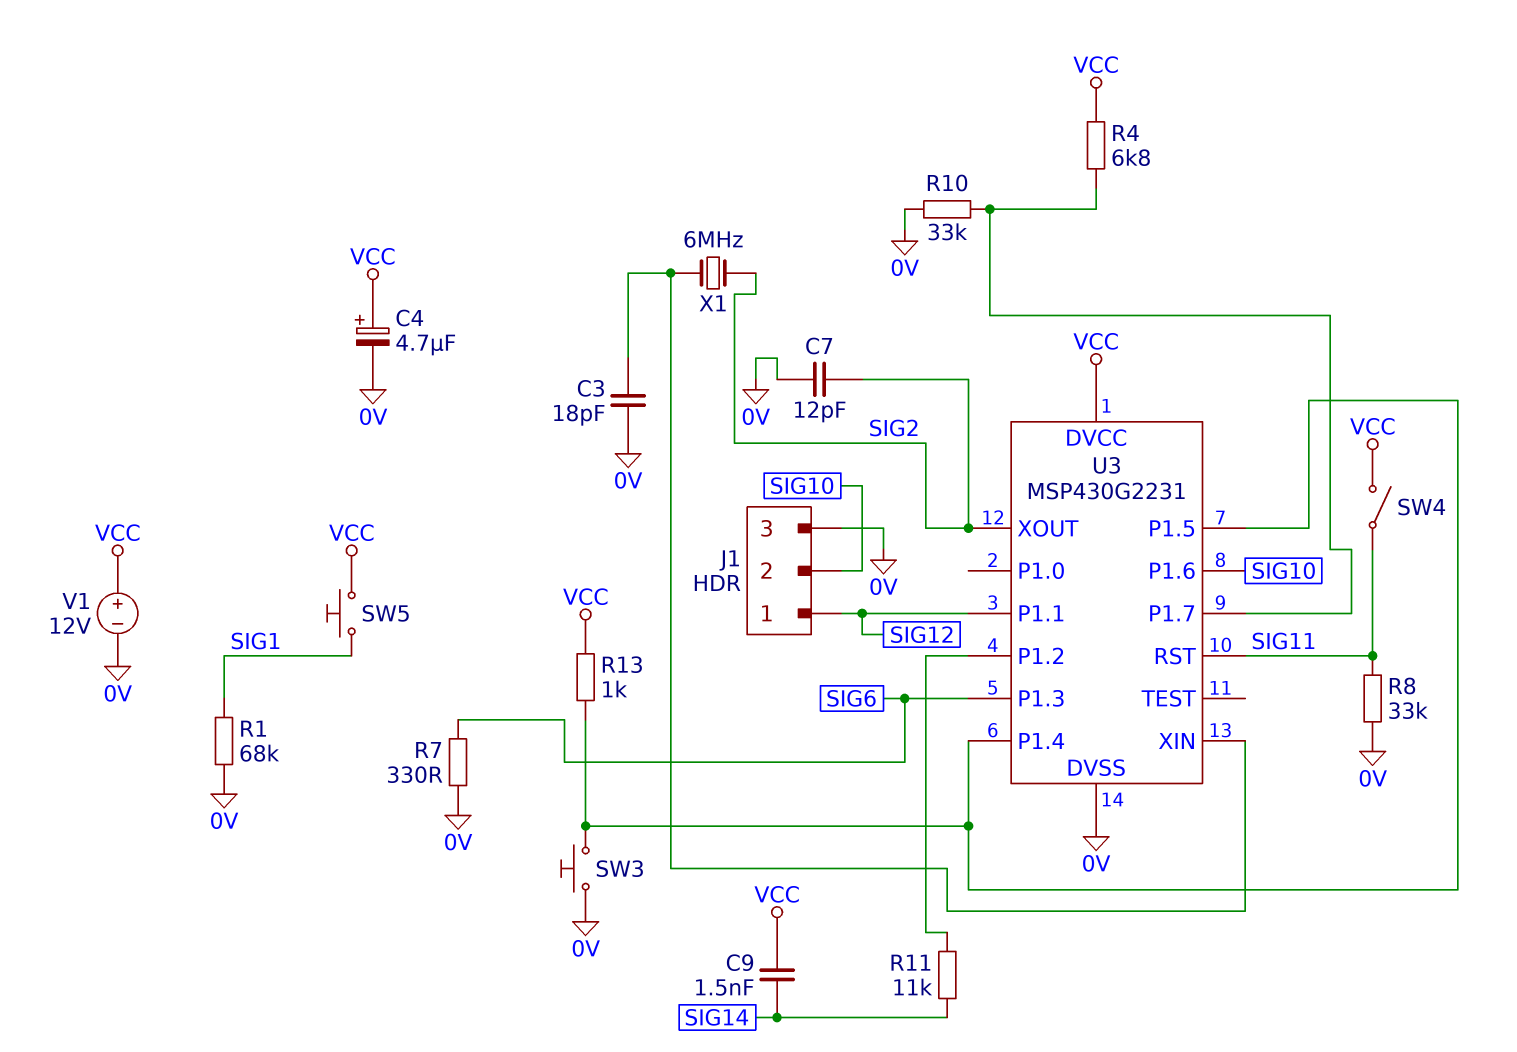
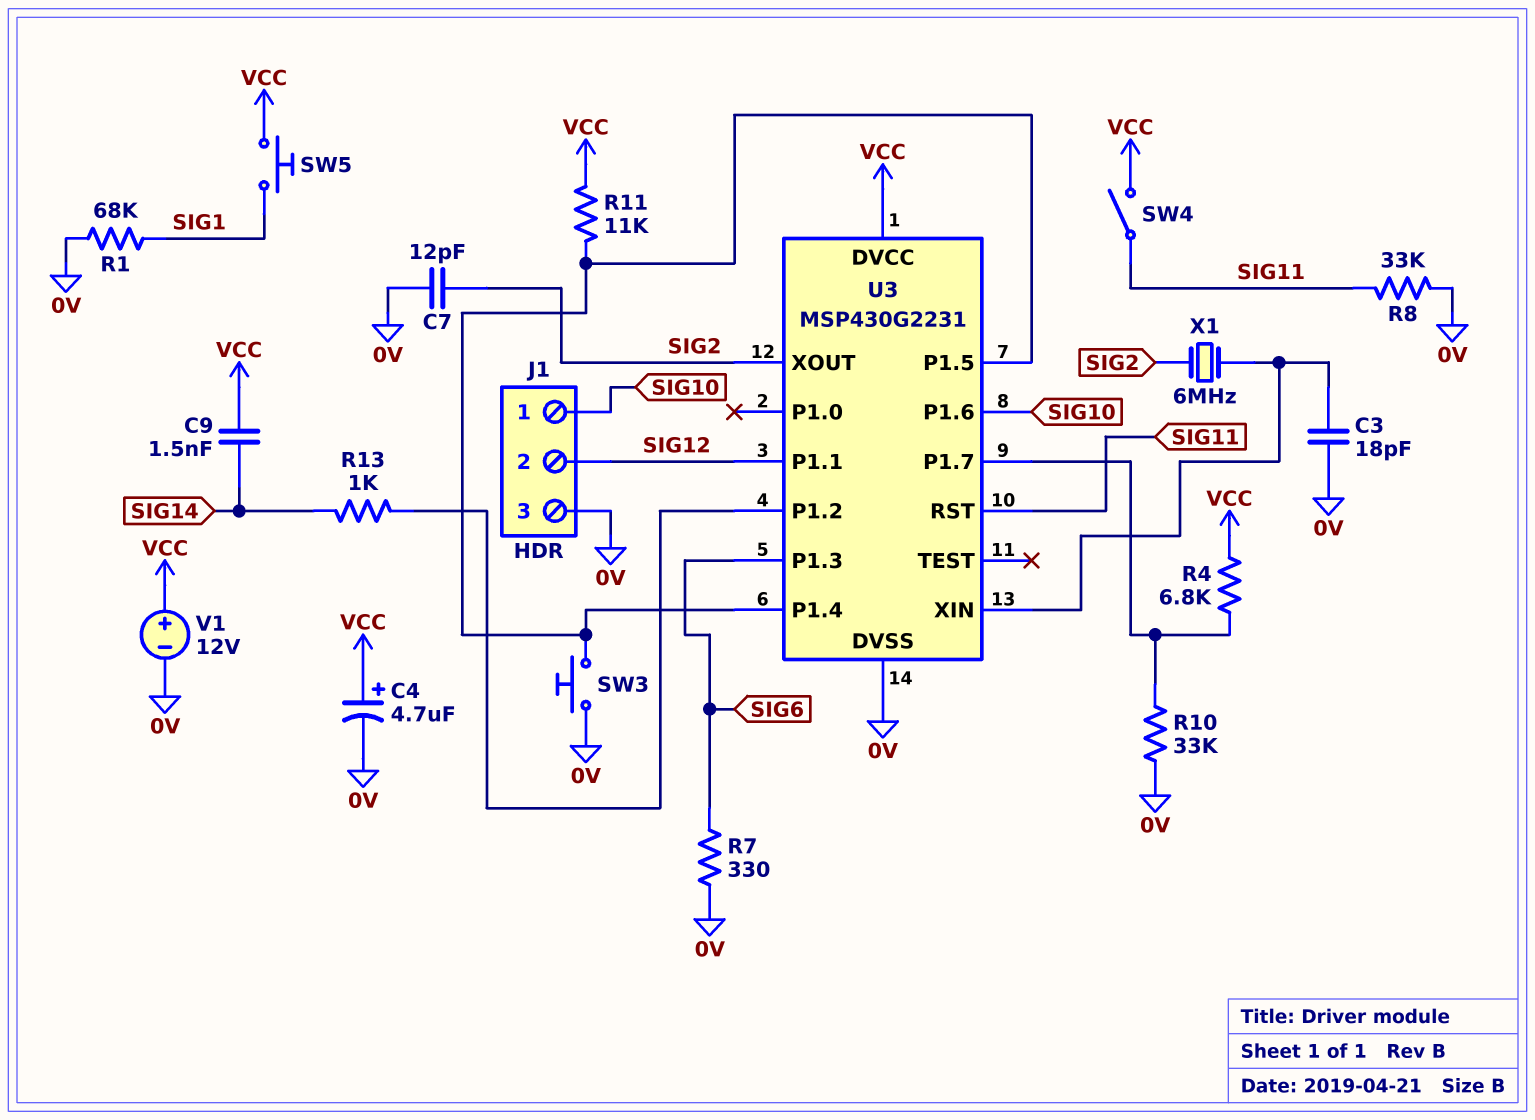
J1 pin 1: SIG12 -> SIG10
J1 pin 2: SIG10 -> SIG12
R11: 11k (SIG14, U3/P1.2) -> 11k (U3/P1.4, VCC)
R13: 1k (U3/P1.4, VCC) -> 1k (SIG14, U3/P1.2)

